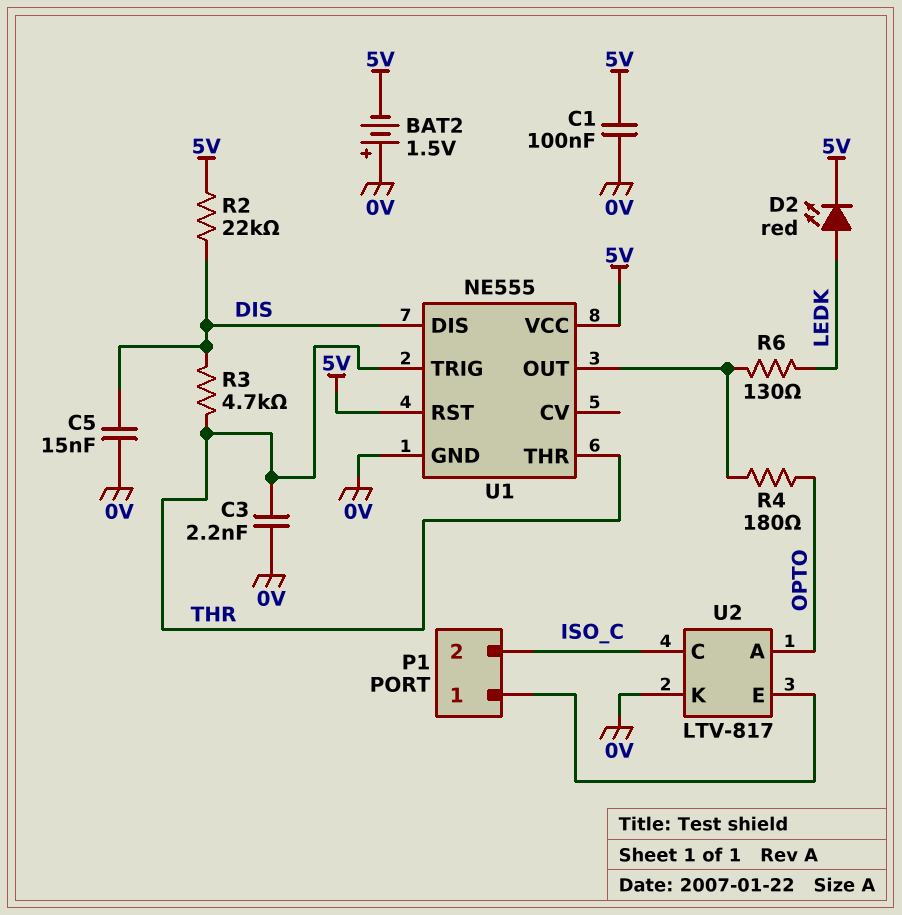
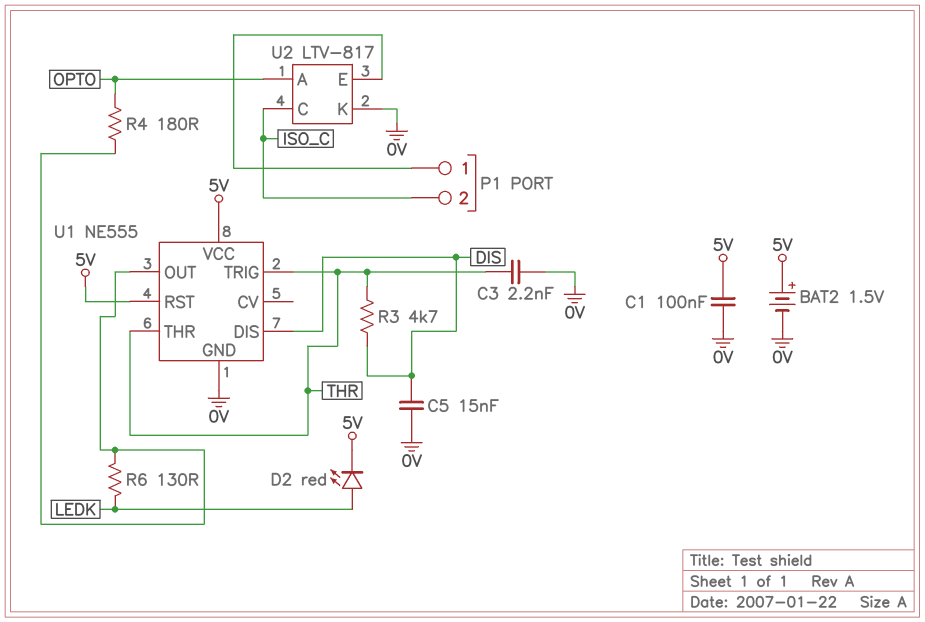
BAT2: 1.5V (plus 0V, minus 5V) -> 1.5V (plus 5V, minus 0V)
R2: 22k (5V, DIS) -> none

